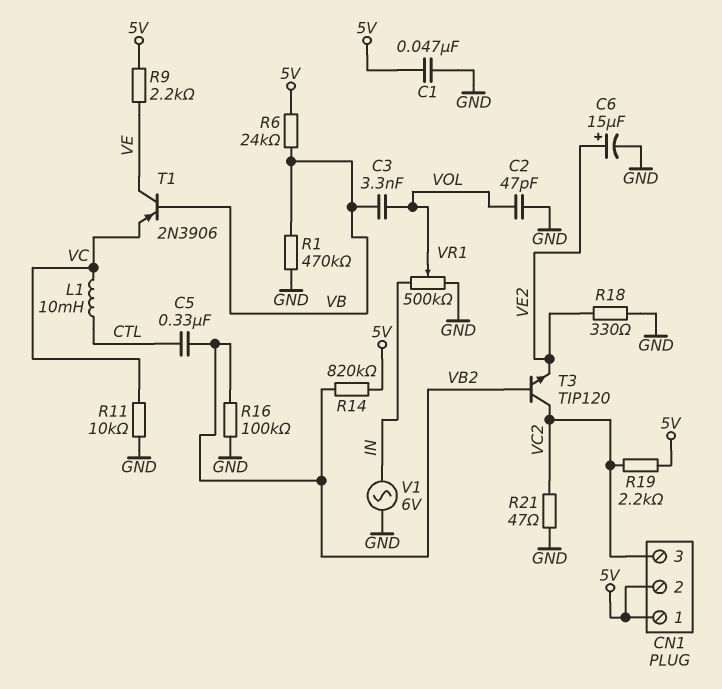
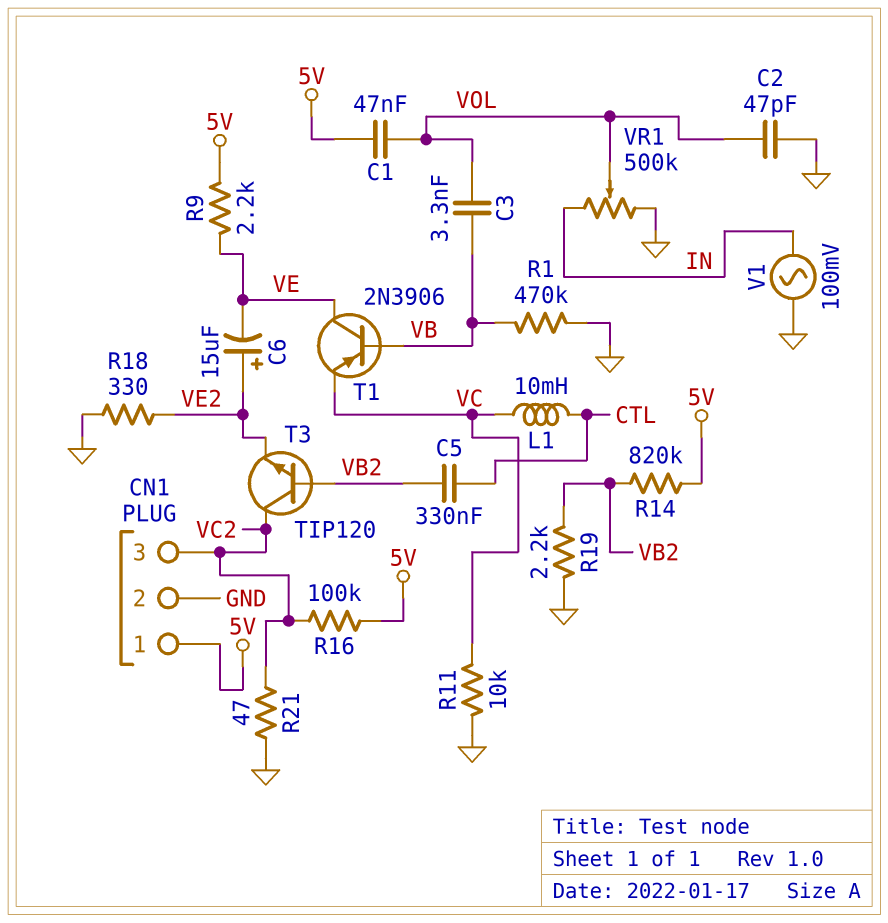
C1: 47nF (5V, GND) -> 47nF (5V, VOL)
C6: 15uF (plus VE2, minus GND) -> 15uF (plus VE2, minus VE)
CN1 pin 2: 5V -> GND
R6: 24k (5V, VB) -> none
R16: 100k (GND, VB2) -> 100k (5V, VC2)
R19: 2.2k (5V, VC2) -> 2.2k (GND, VB2)
V1: AC 6V (GND, IN) -> AC 100mV (GND, IN)

